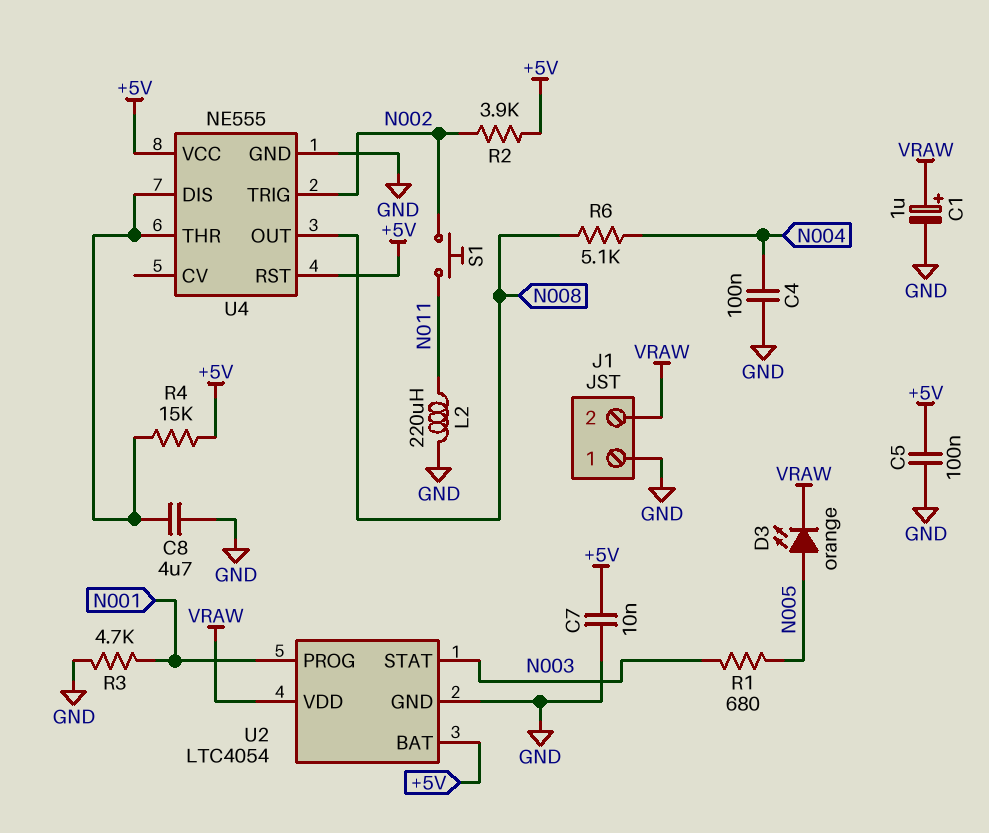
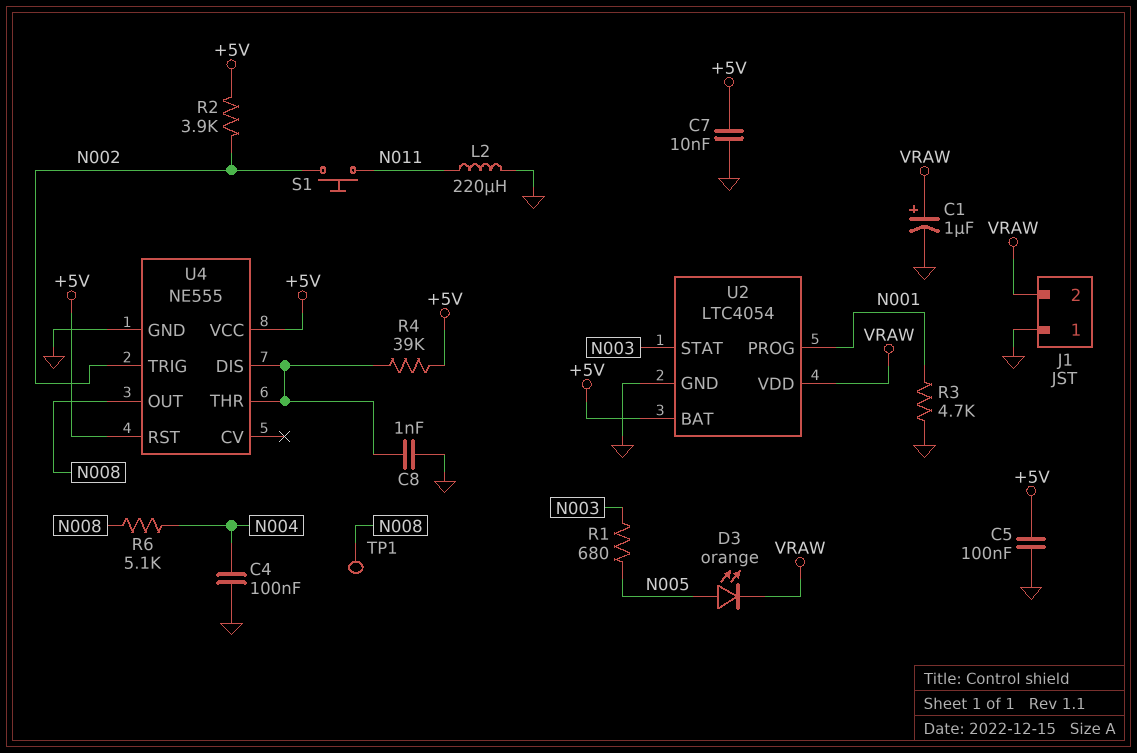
C8: 4.7uF (GND, U4/DIS) -> 1nF (GND, U4/DIS)
R4: 15k (+5V, U4/DIS) -> 39k (+5V, U4/DIS)
TP1: none -> test point (N008)

